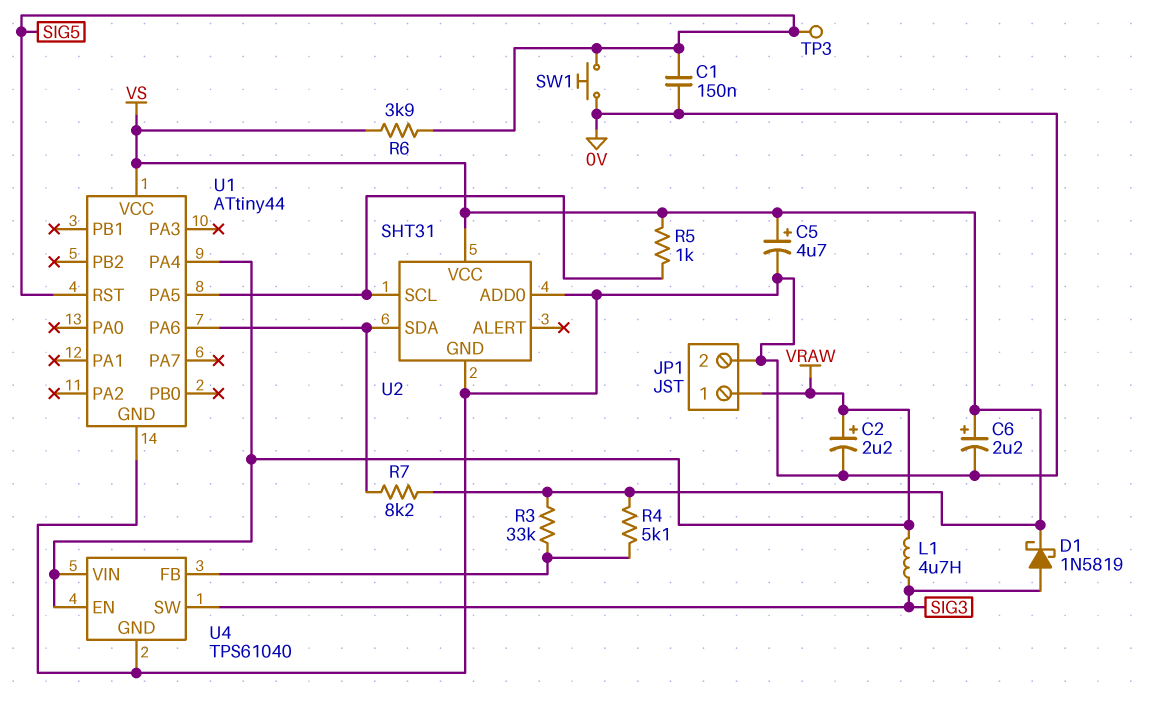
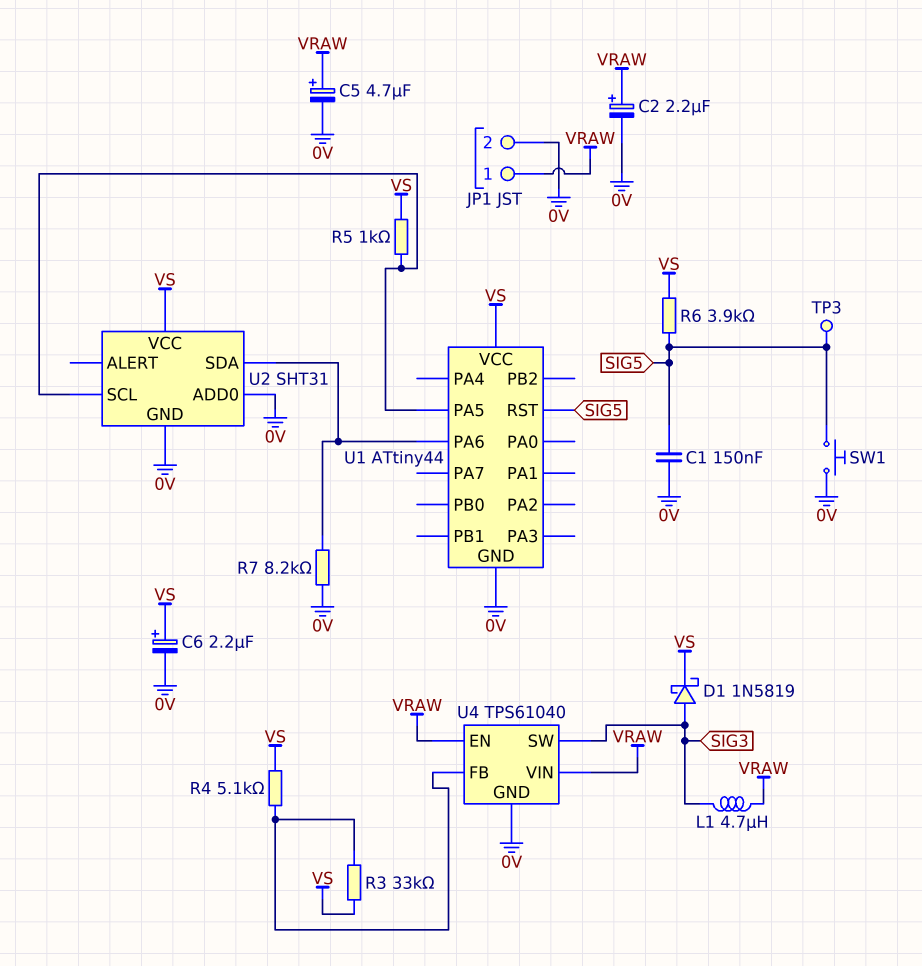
C5: 4.7uF (plus VS, minus 0V) -> 4.7uF (plus VRAW, minus 0V)
R7: 8.2k (U1/PA6, VS) -> 8.2k (0V, U1/PA6)
U1 pin PA4: VRAW -> none

